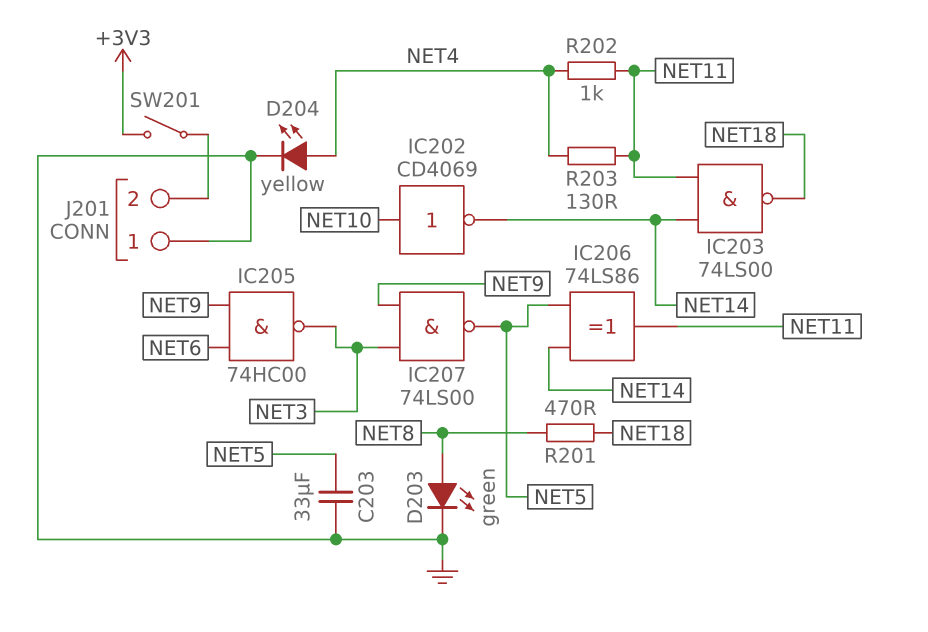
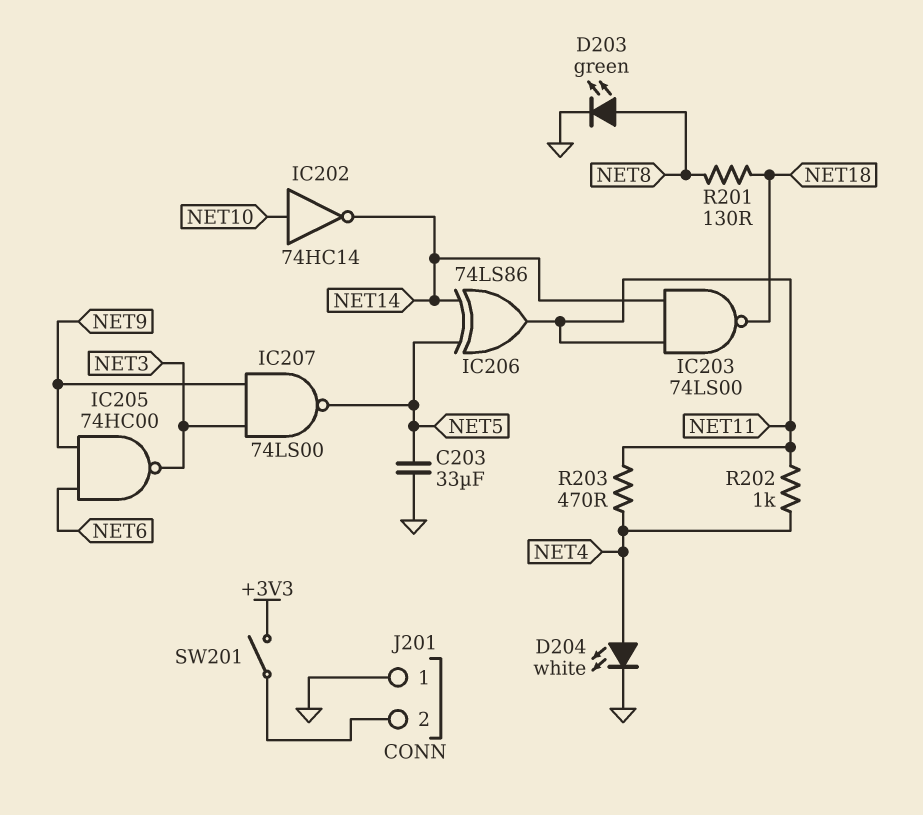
D204: LED yellow (A NET4, K GND) -> LED white (A NET4, K GND)
IC202: NOT CD4069 (in NET10, out NET14) -> NOT 74HC14 (in NET10, out NET14)
R201: 470 (NET8, NET18) -> 130 (NET8, NET18)
R203: 130 (NET4, NET11) -> 470 (NET4, NET11)

